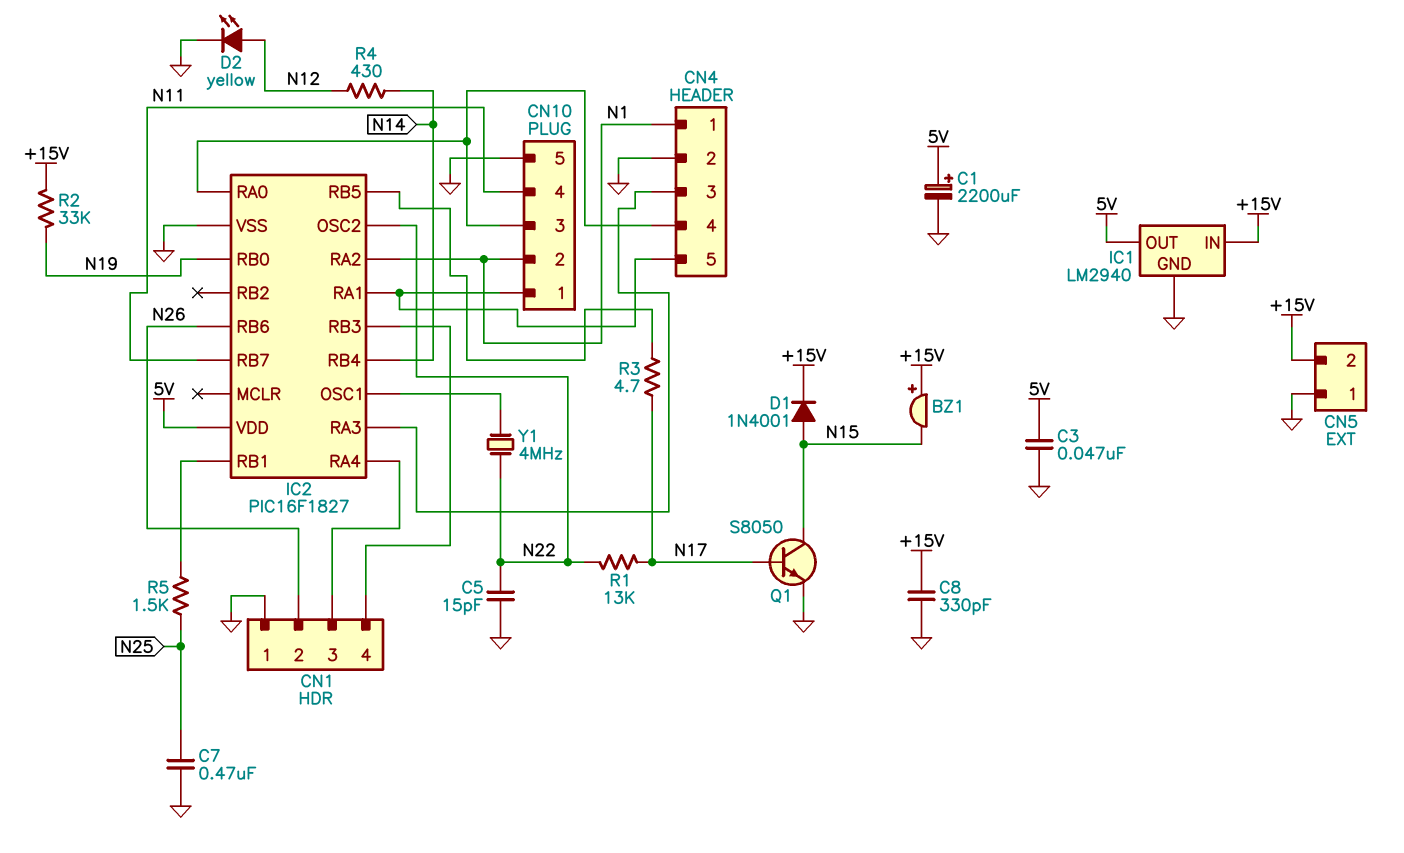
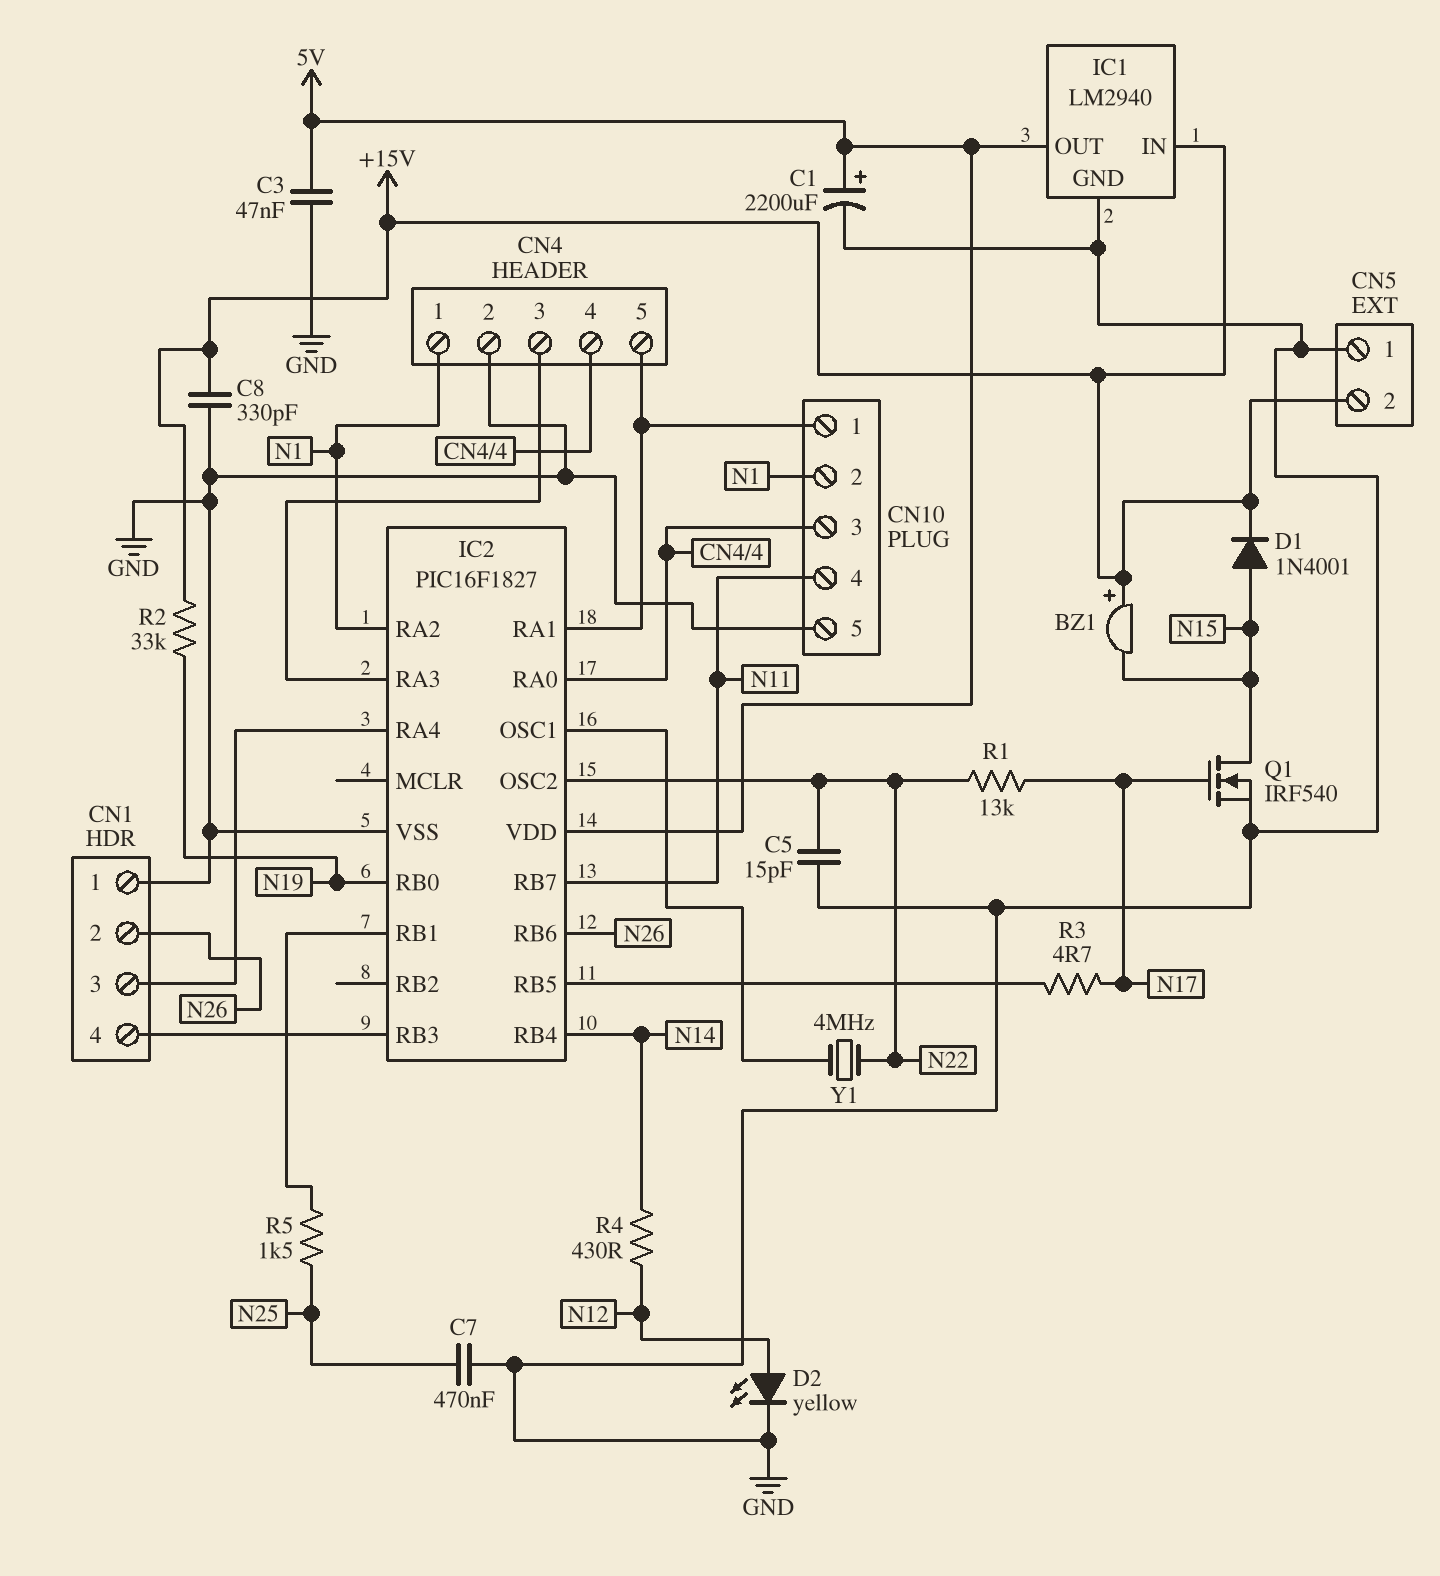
Q1: NPN S8050 (B N17, C N15, E GND) -> NMOS IRF540 (G N17, D N15, S GND)

